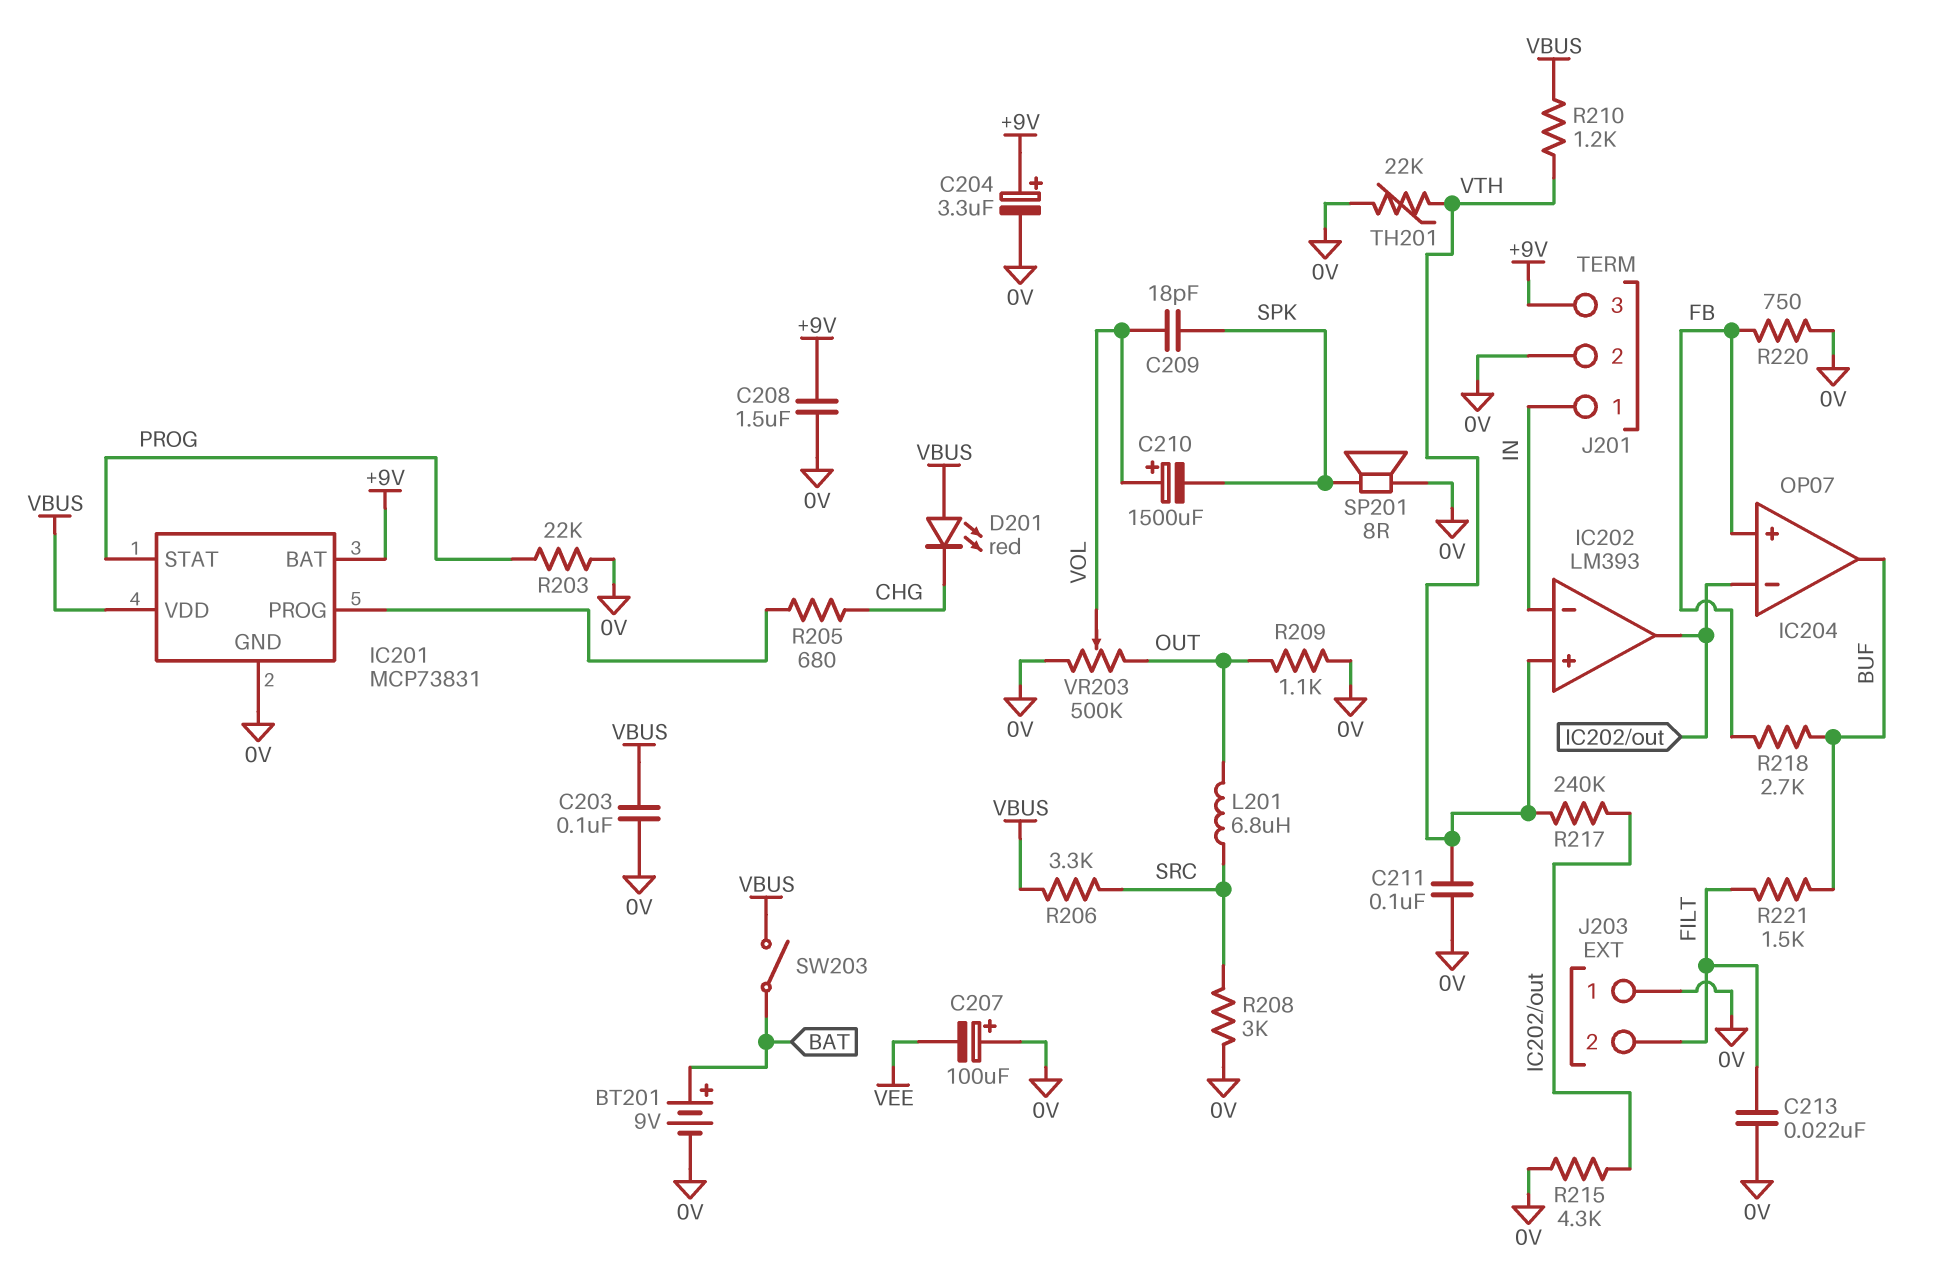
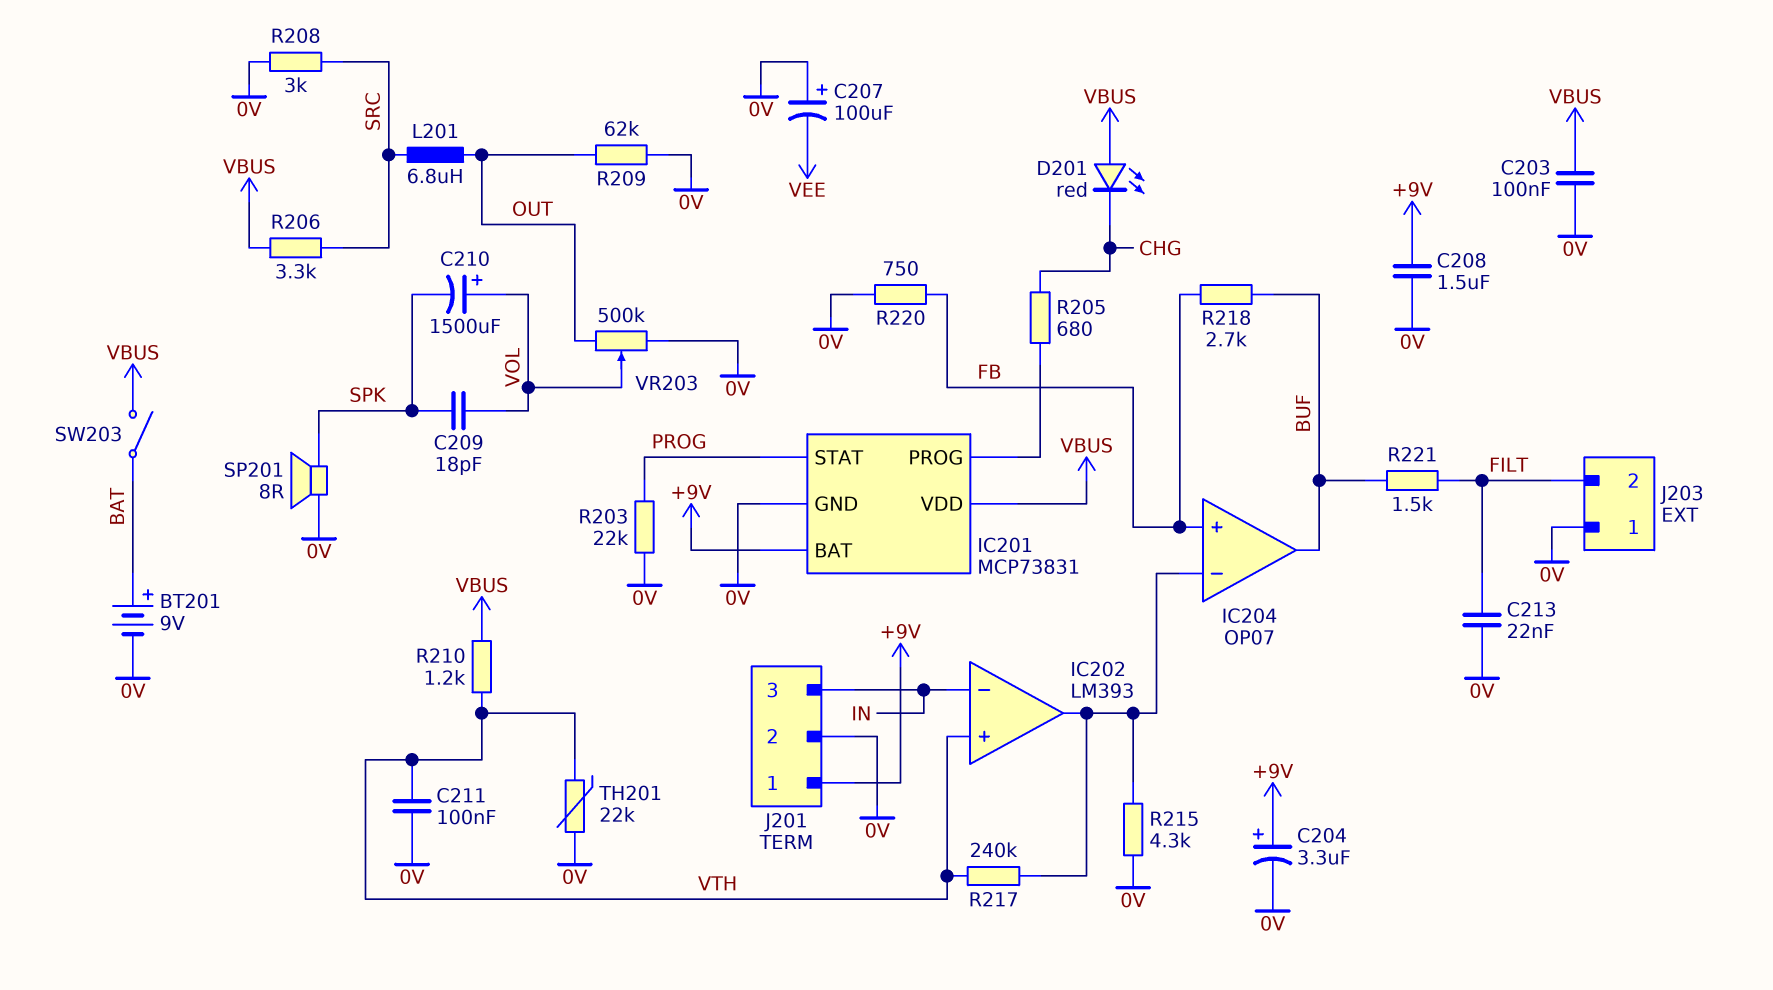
J201 pin 1: IN -> +9V
J201 pin 3: +9V -> IN
R209: 1.1k (0V, OUT) -> 62k (0V, OUT)

